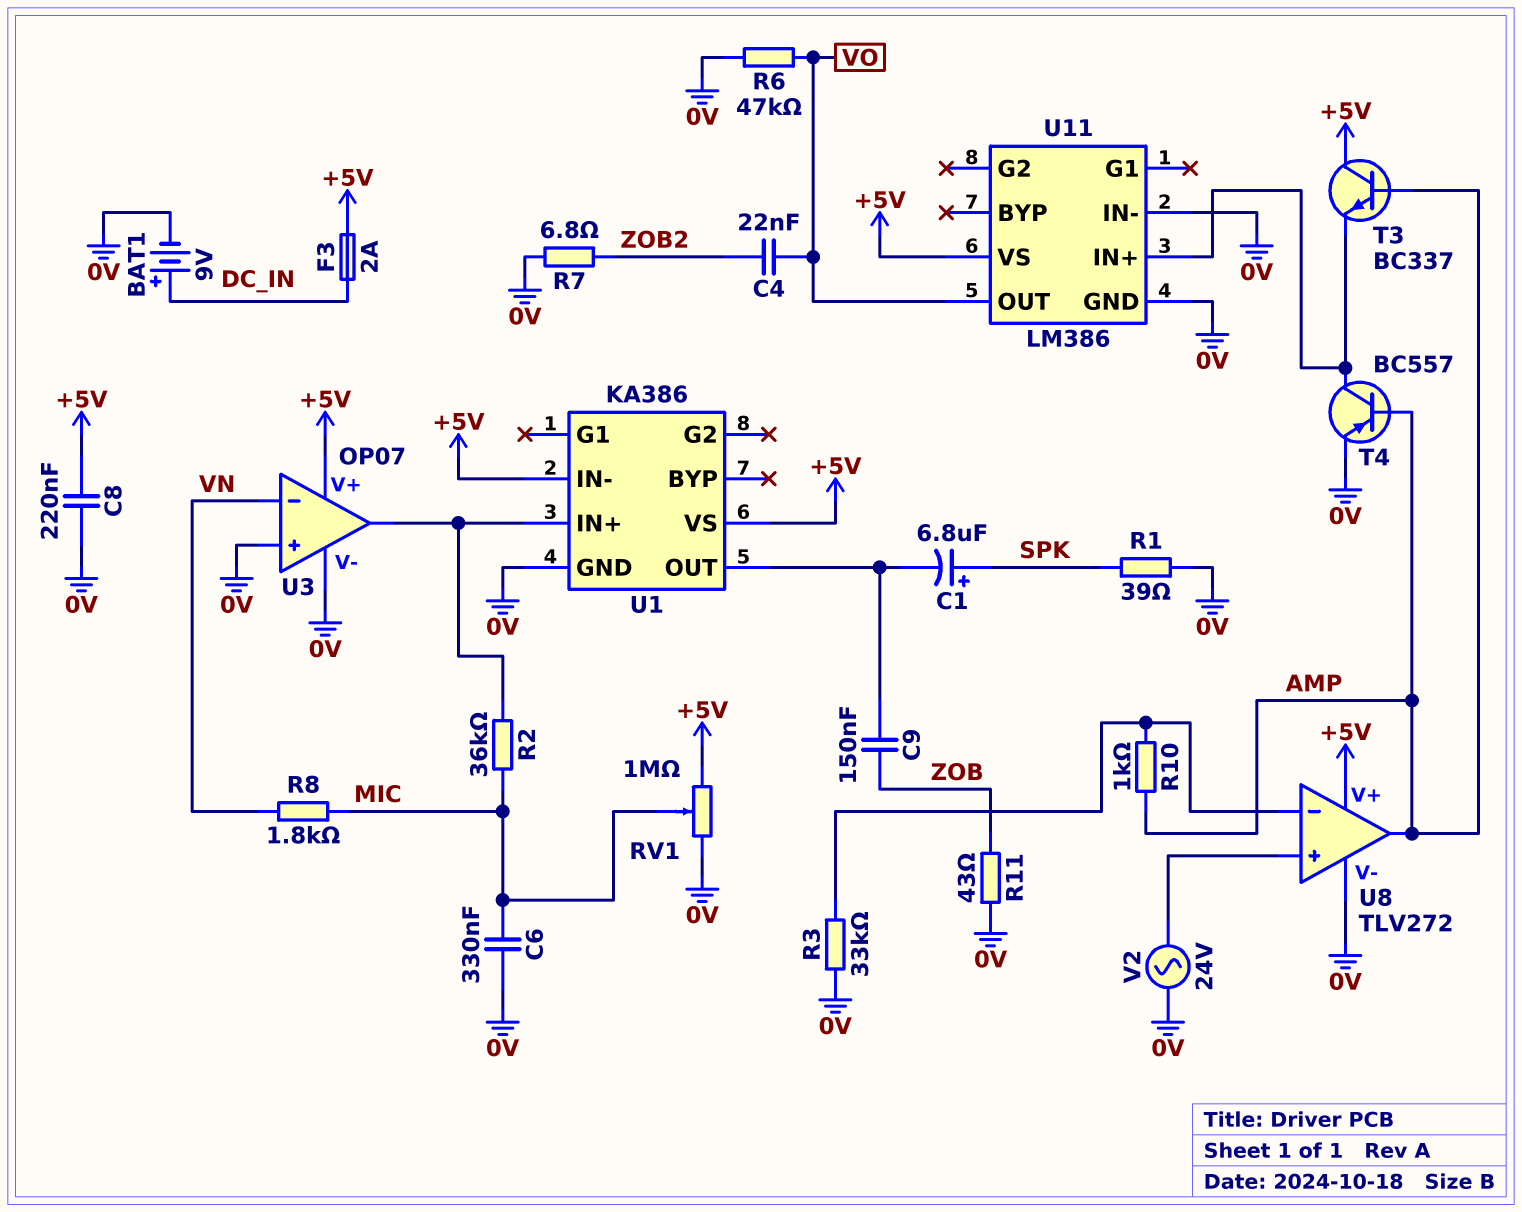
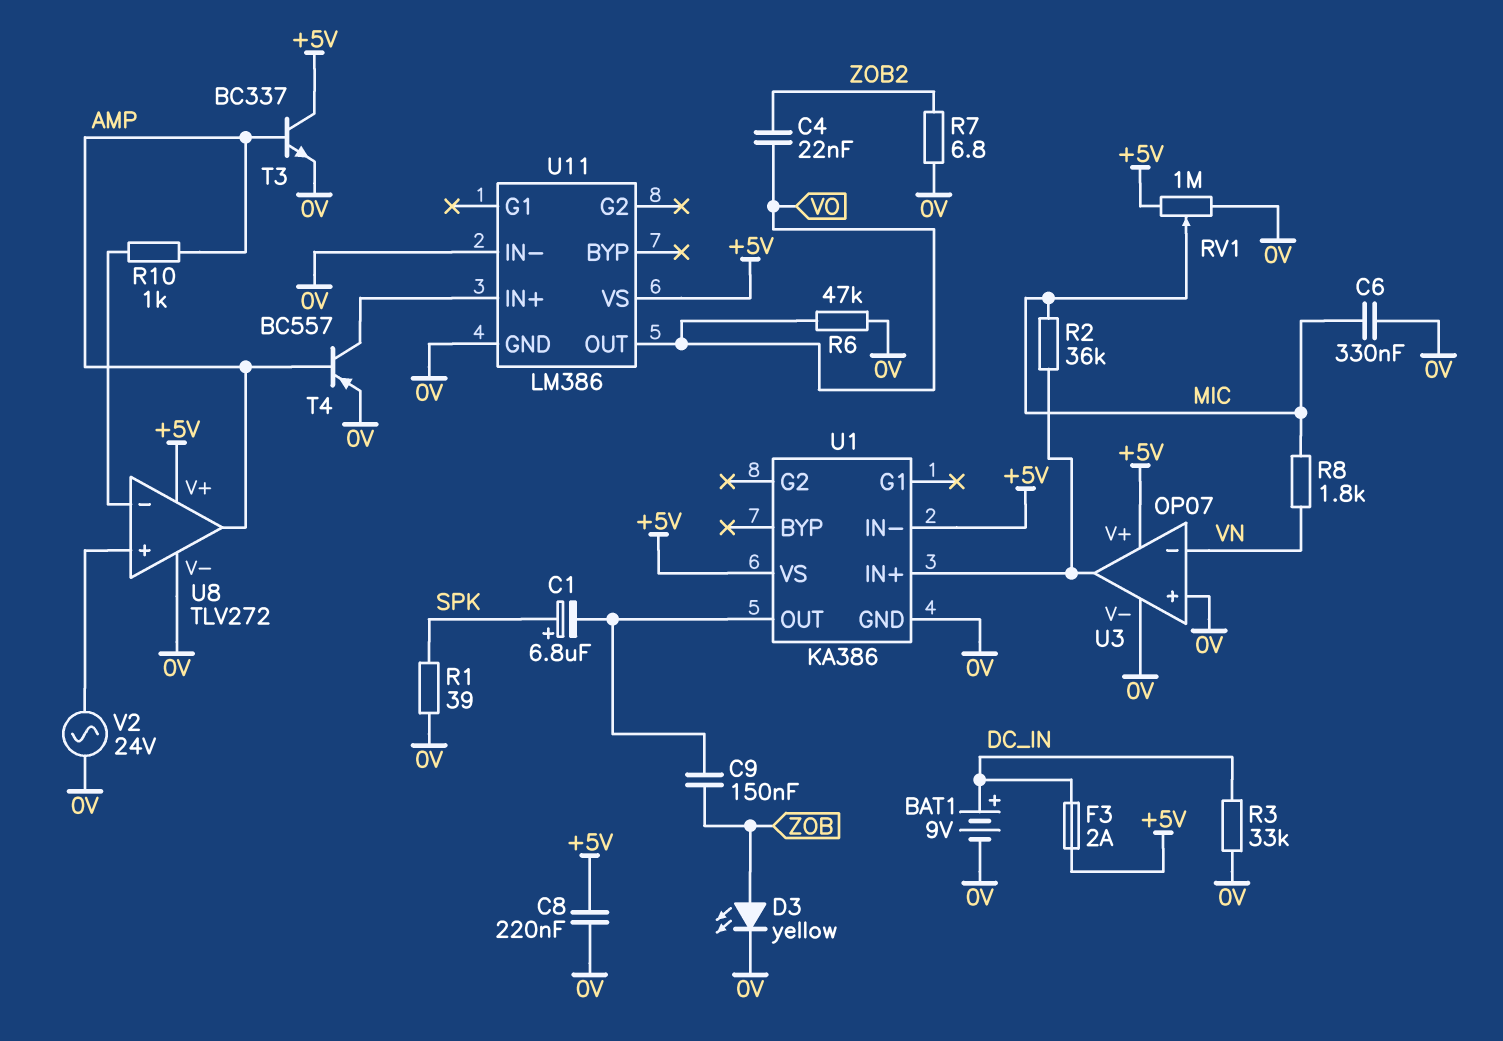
D3: none -> LED yellow (A ZOB, K 0V)
R3: 33k (0V, U8/in-) -> 33k (0V, DC_IN)
R11: 43 (0V, ZOB) -> none
T3: NPN BC337 (B AMP, C +5V, E U11/IN+) -> NPN BC337 (B AMP, C +5V, E 0V)

